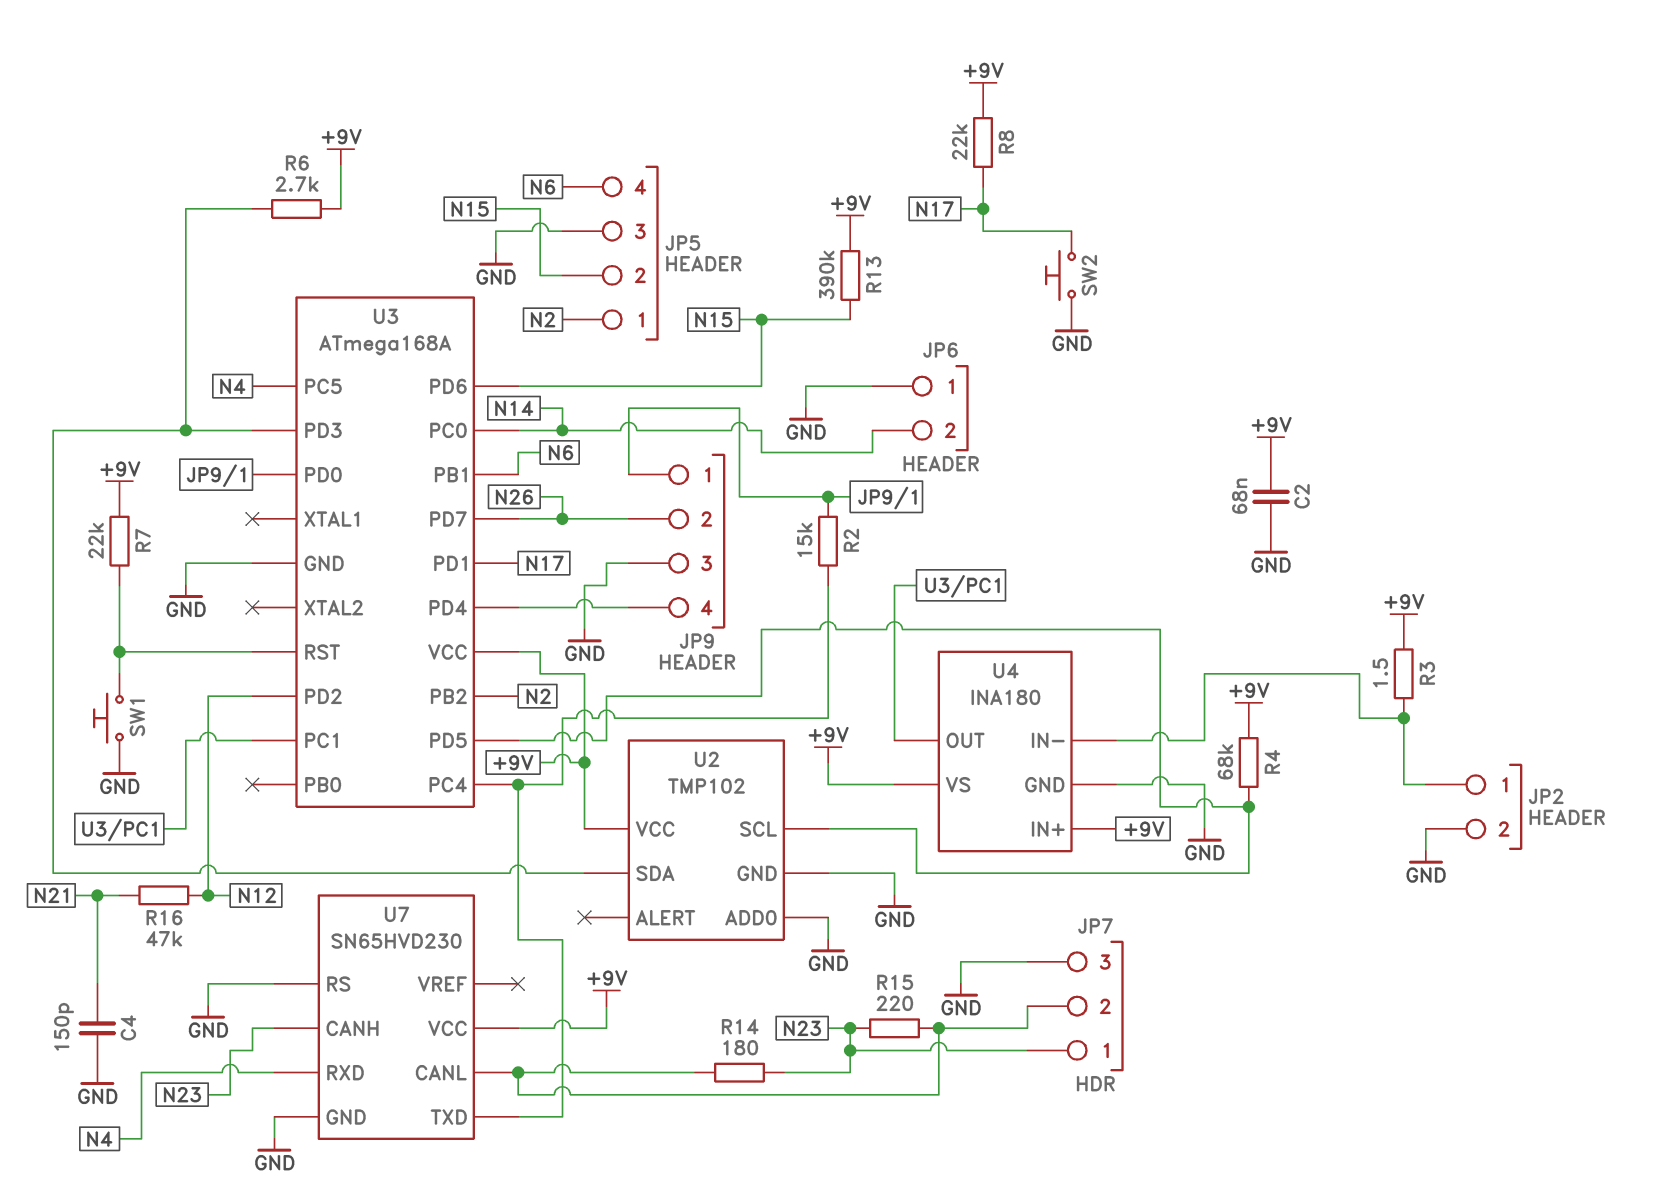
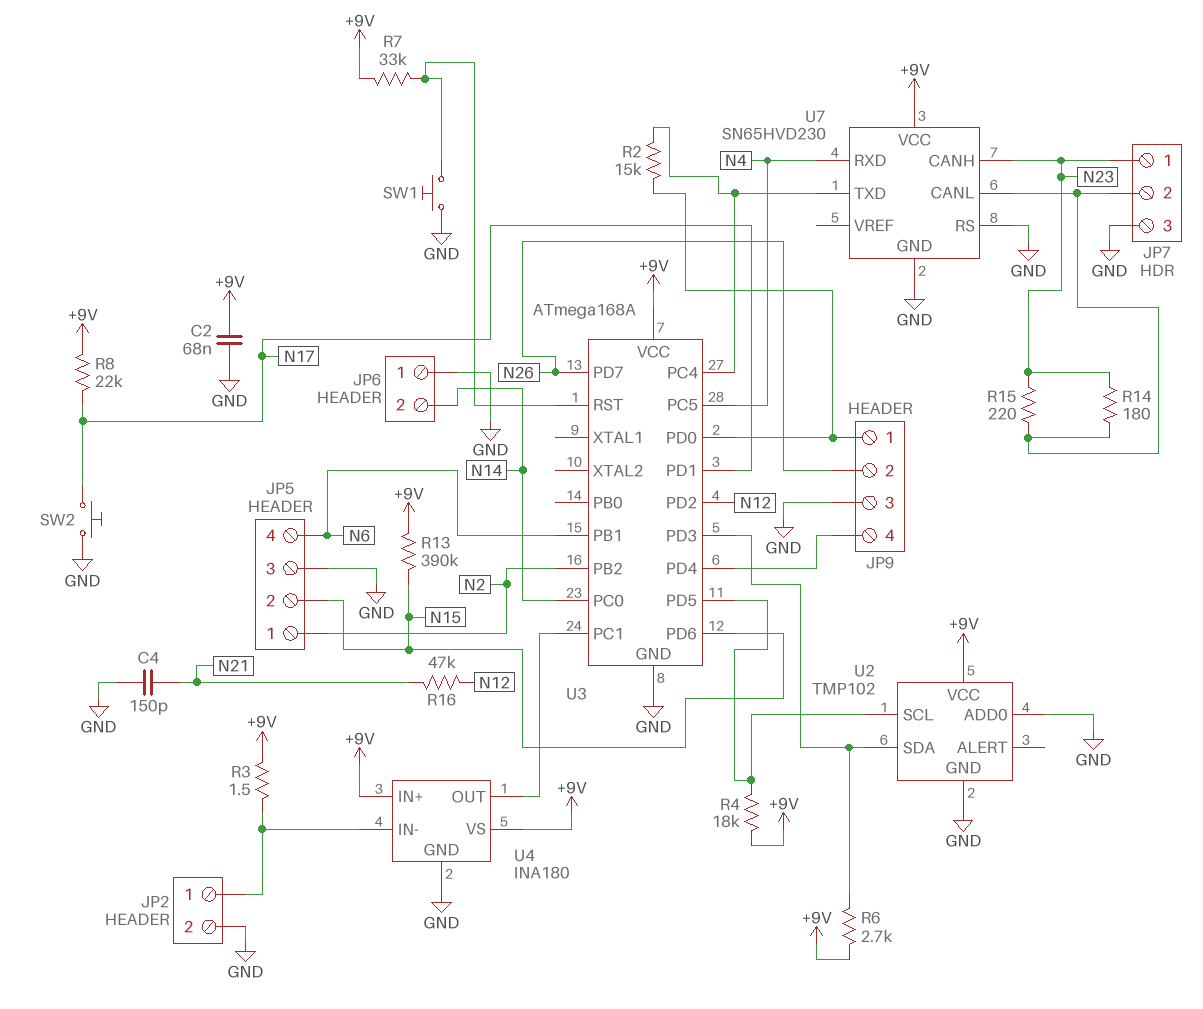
R4: 68k (+9V, U2/SCL) -> 18k (+9V, U2/SCL)
R7: 22k (+9V, U3/RST) -> 33k (+9V, U3/RST)

